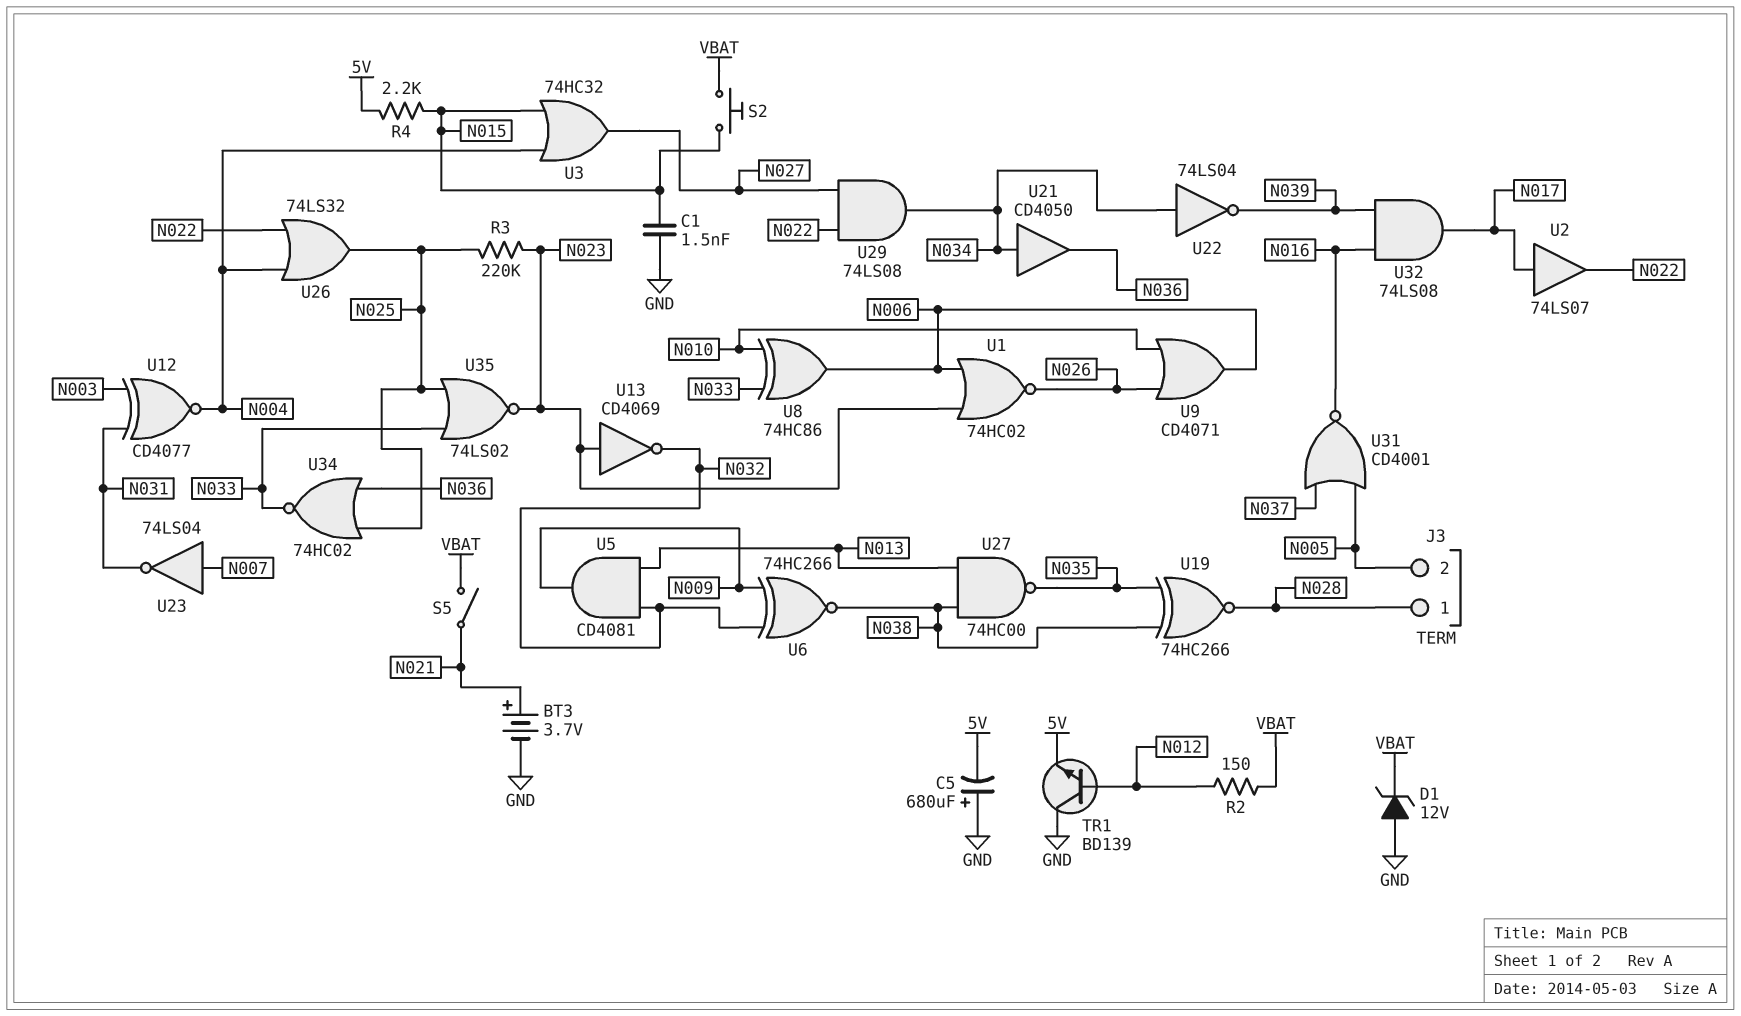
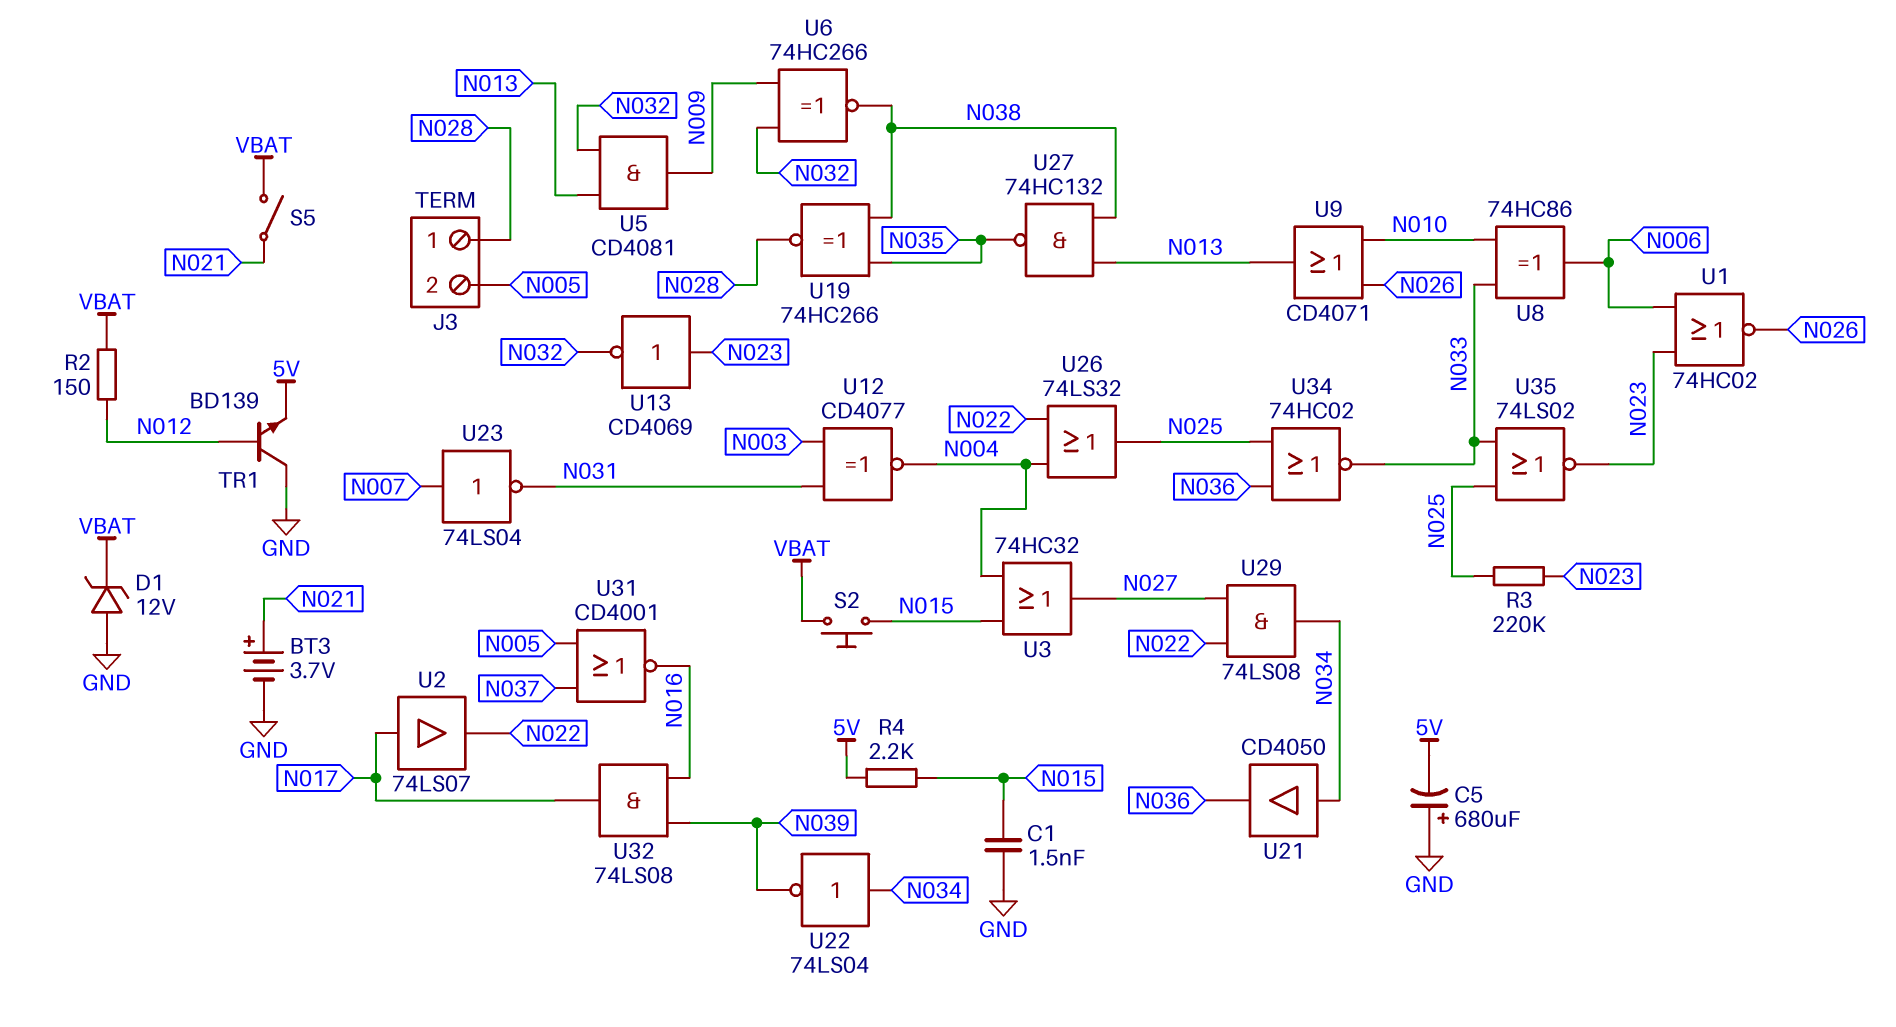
U9: OR CD4071 (in N010, in N026, out N006) -> OR CD4071 (in N010, in N026, out N013)
U27: NAND 74HC00 (in N013, in N038, out N035) -> NAND 74HC132 (in N013, in N038, out N035)

